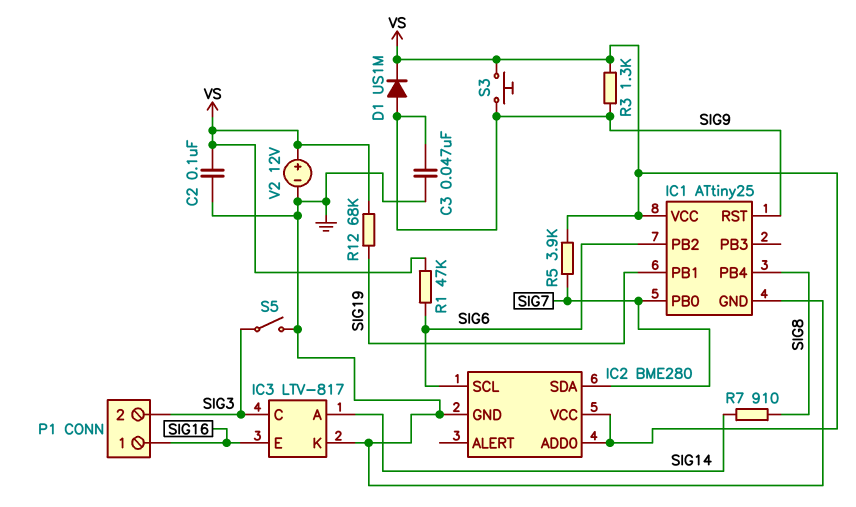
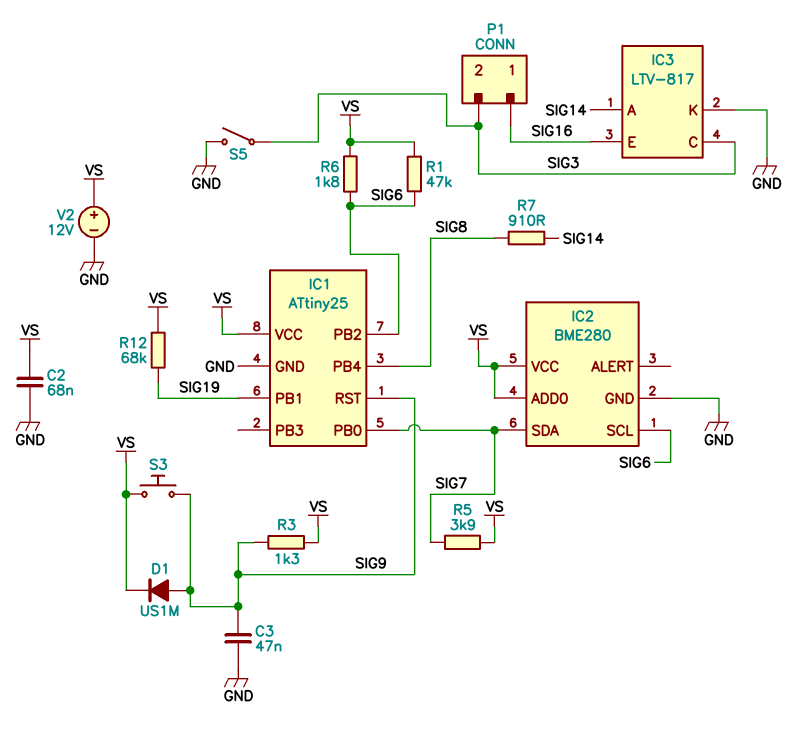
C2: 100nF (GND, VS) -> 68nF (GND, VS)
R6: none -> 1.8k (SIG6, VS)

